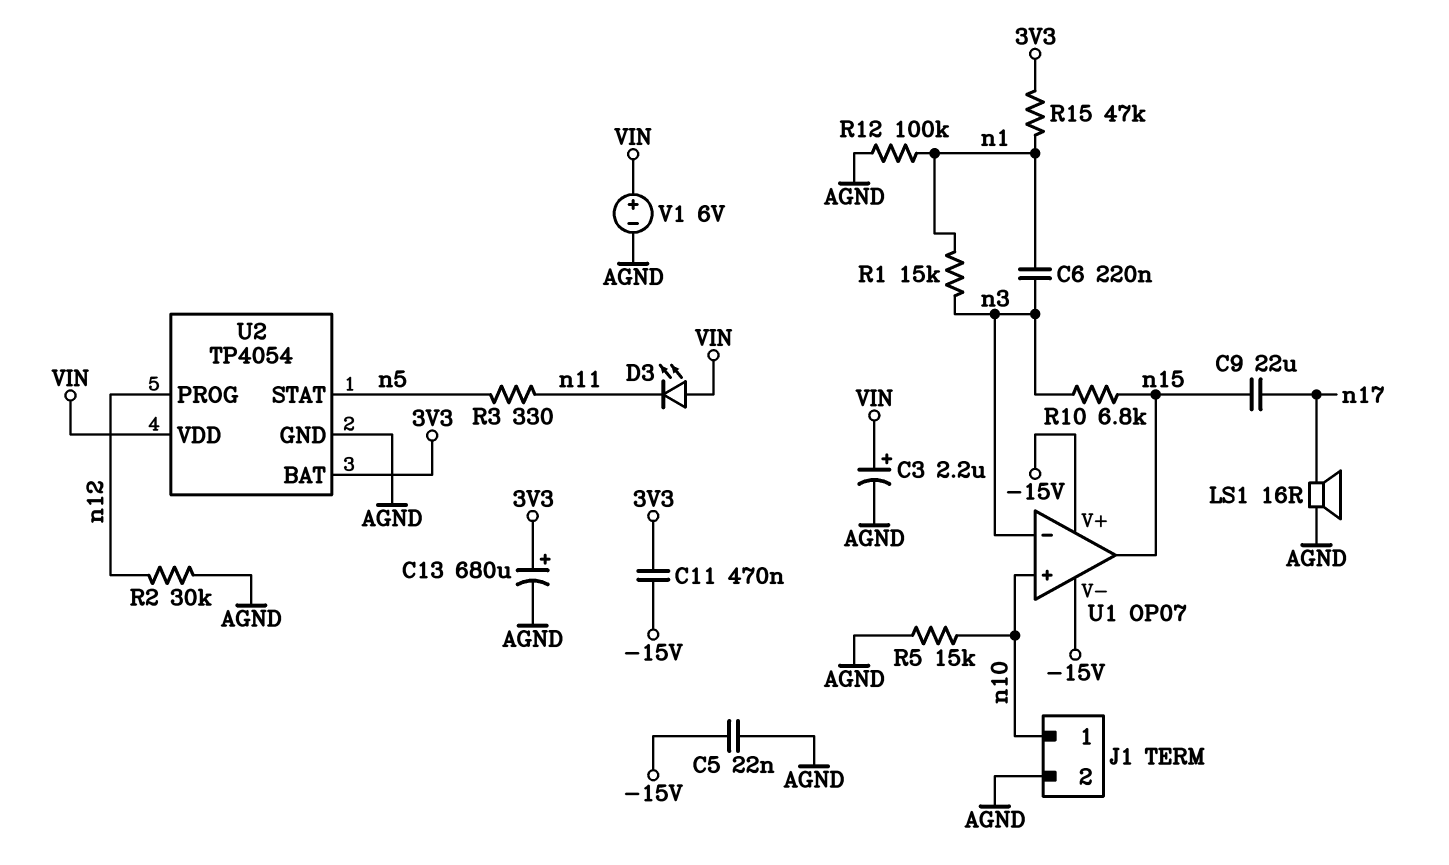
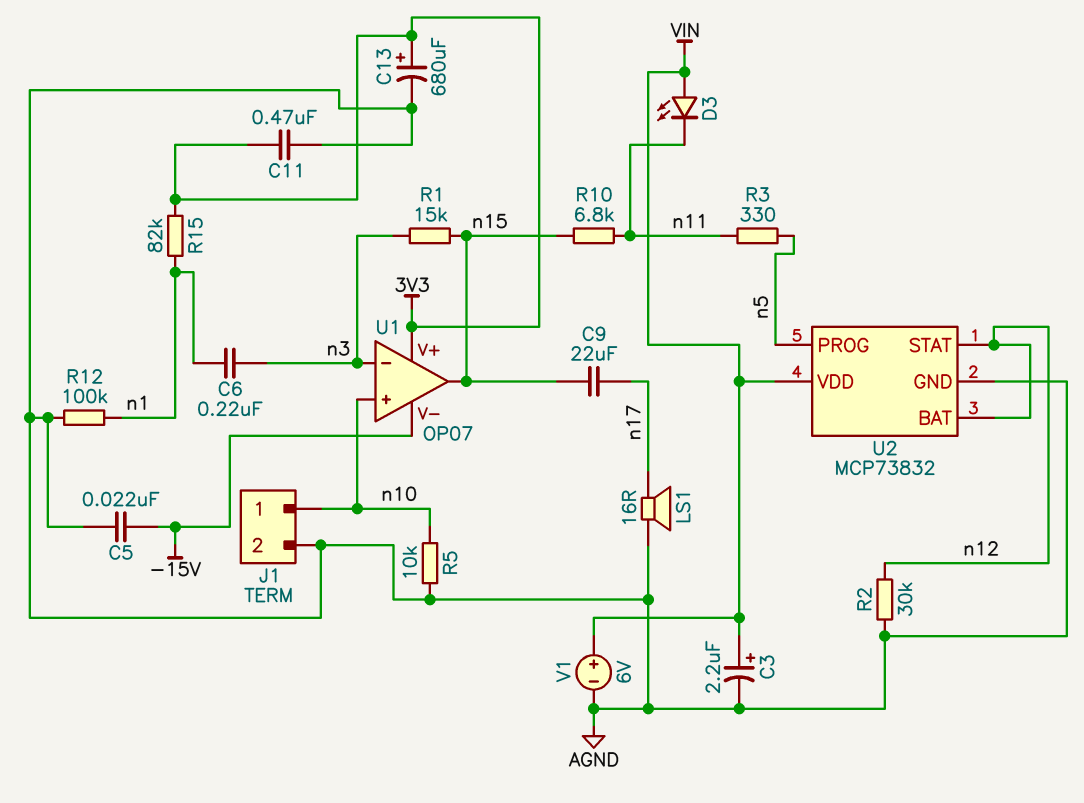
C11: 470nF (-15V, 3V3) -> 470nF (3V3, AGND)
R1: 15k (n1, n3) -> 15k (n3, n15)
R5: 15k (AGND, n10) -> 10k (AGND, n10)
R10: 6.8k (n3, n15) -> 6.8k (n11, n15)
R15: 47k (3V3, n1) -> 82k (3V3, n1)
U1 pin V+: -15V -> 3V3
U2: TP4054 -> MCP73832
U2 pin BAT: 3V3 -> n12
U2 pin PROG: n12 -> n5
U2 pin STAT: n5 -> n12

